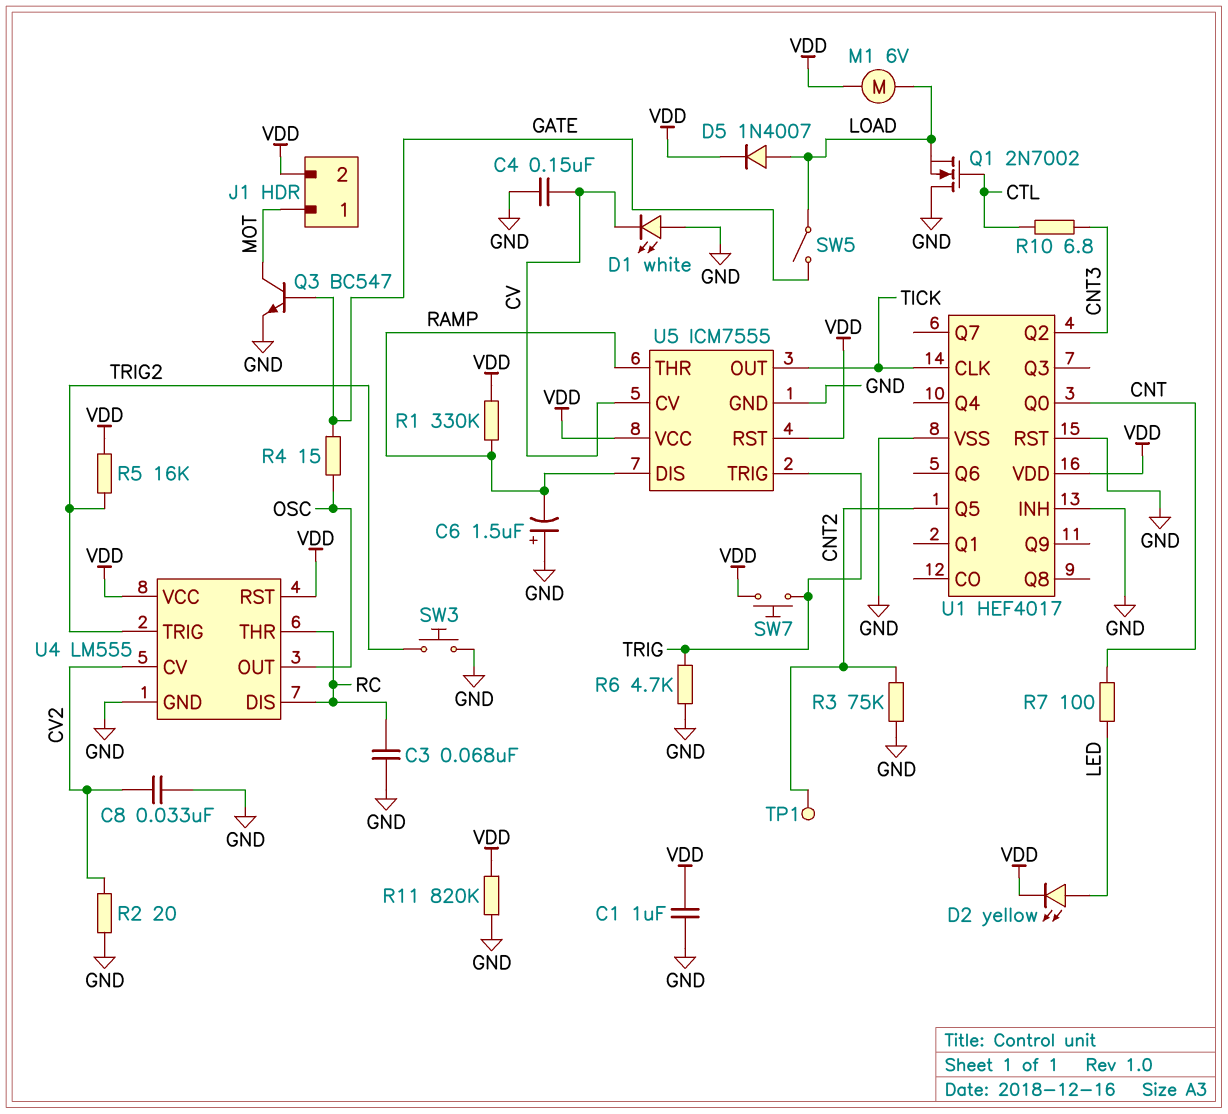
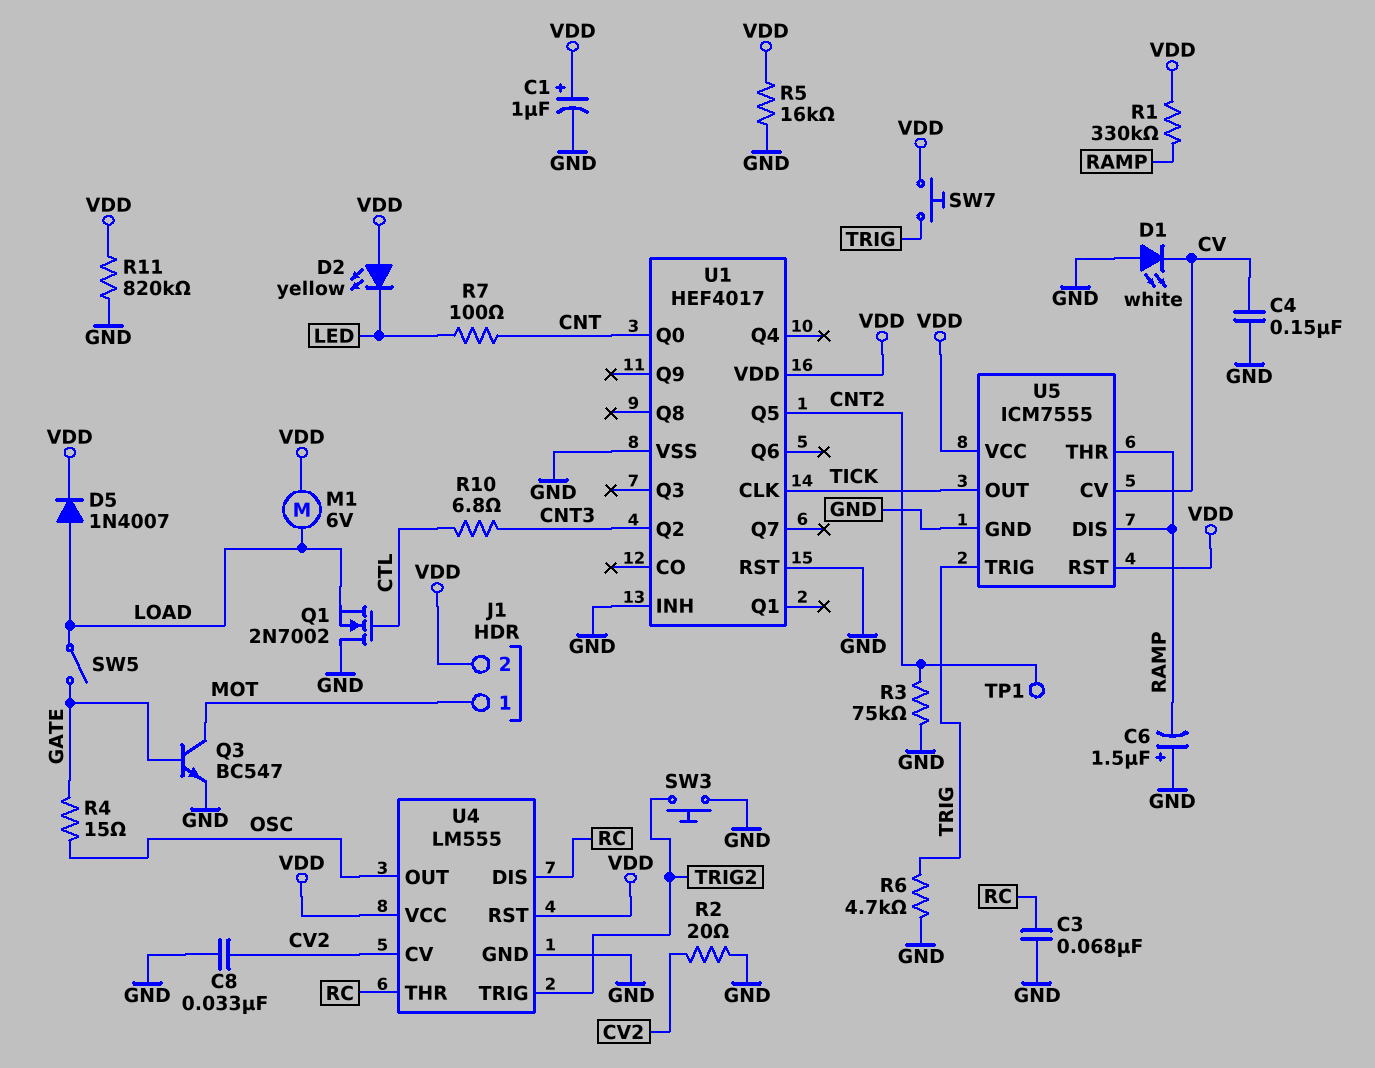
C1: 1uF (GND, VDD) -> 1uF (plus VDD, minus GND)
D2: LED yellow (A LED, K VDD) -> LED yellow (A VDD, K LED)
R5: 16k (TRIG2, VDD) -> 16k (GND, VDD)

